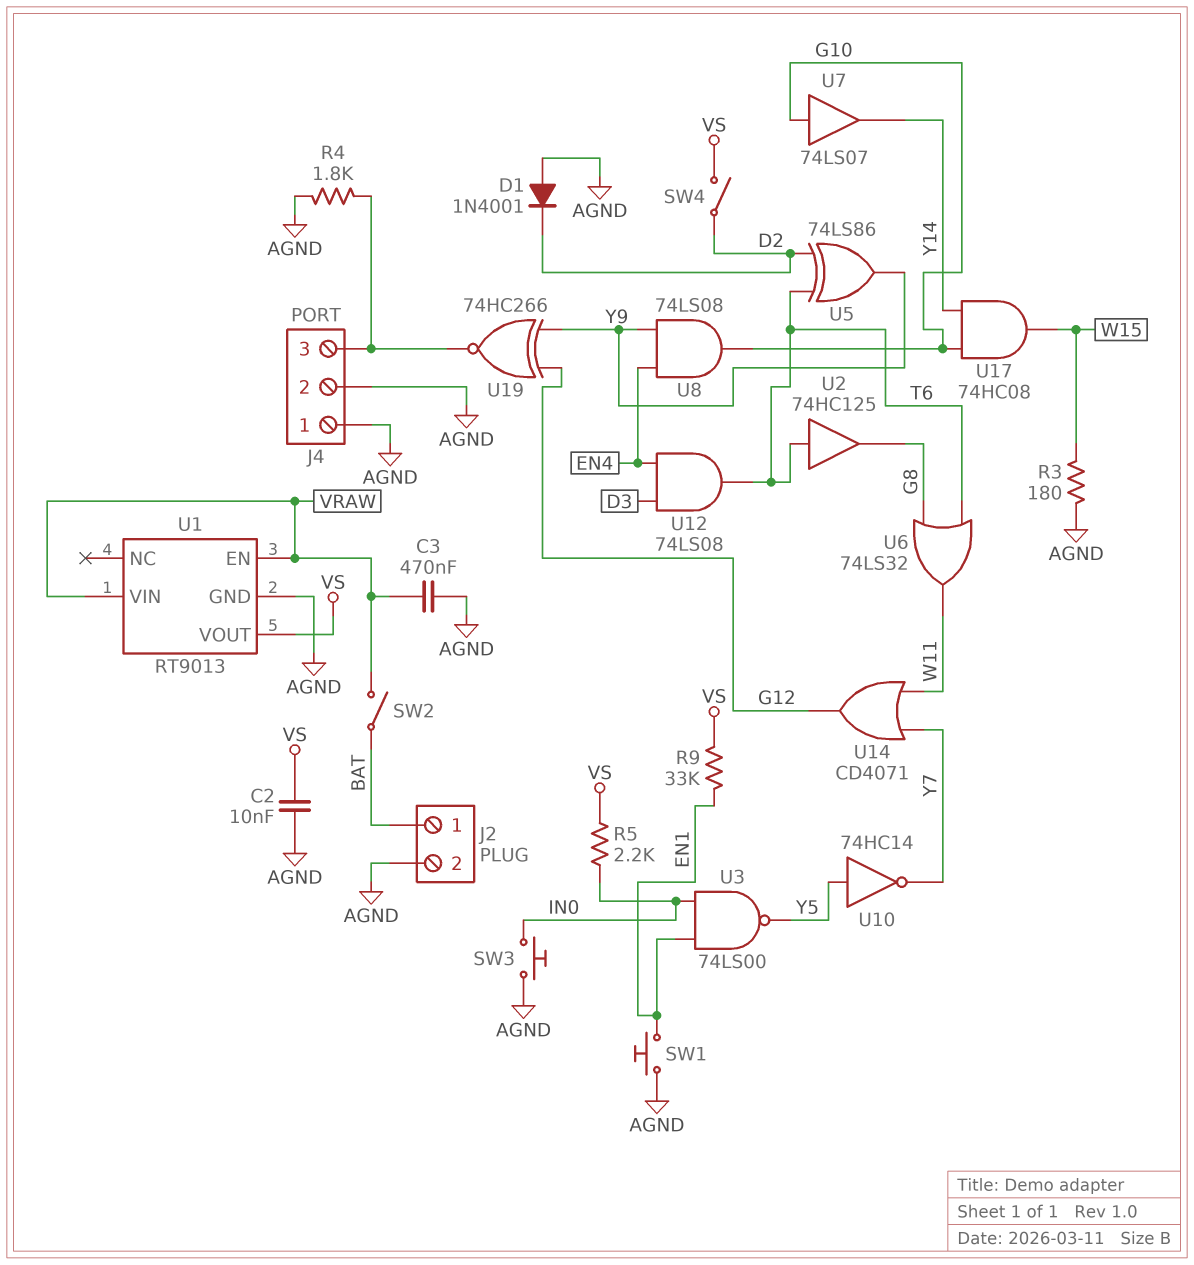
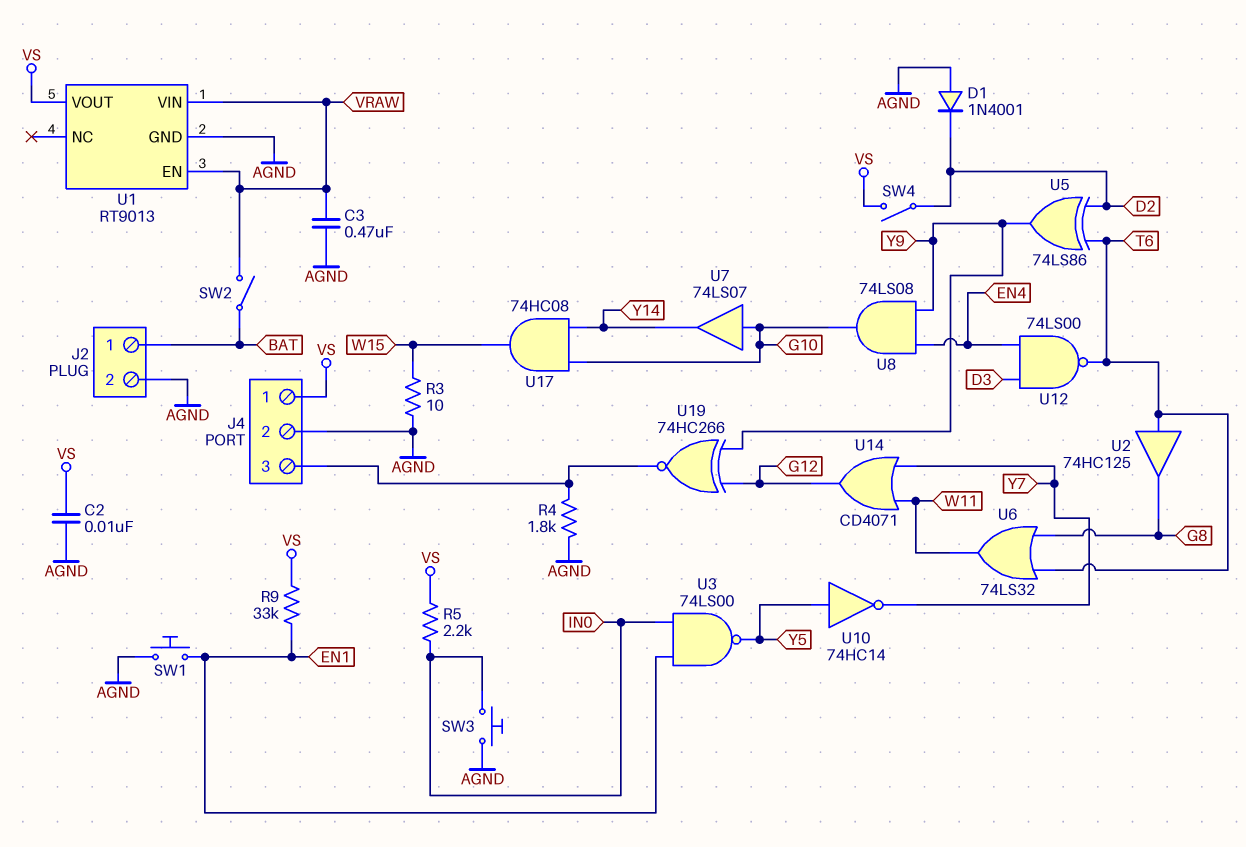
J4 pin 1: AGND -> VS
R3: 180 (AGND, W15) -> 10 (AGND, W15)
U12: AND 74LS08 (in D3, in EN4, out T6) -> NAND 74LS00 (in D3, in EN4, out T6)

